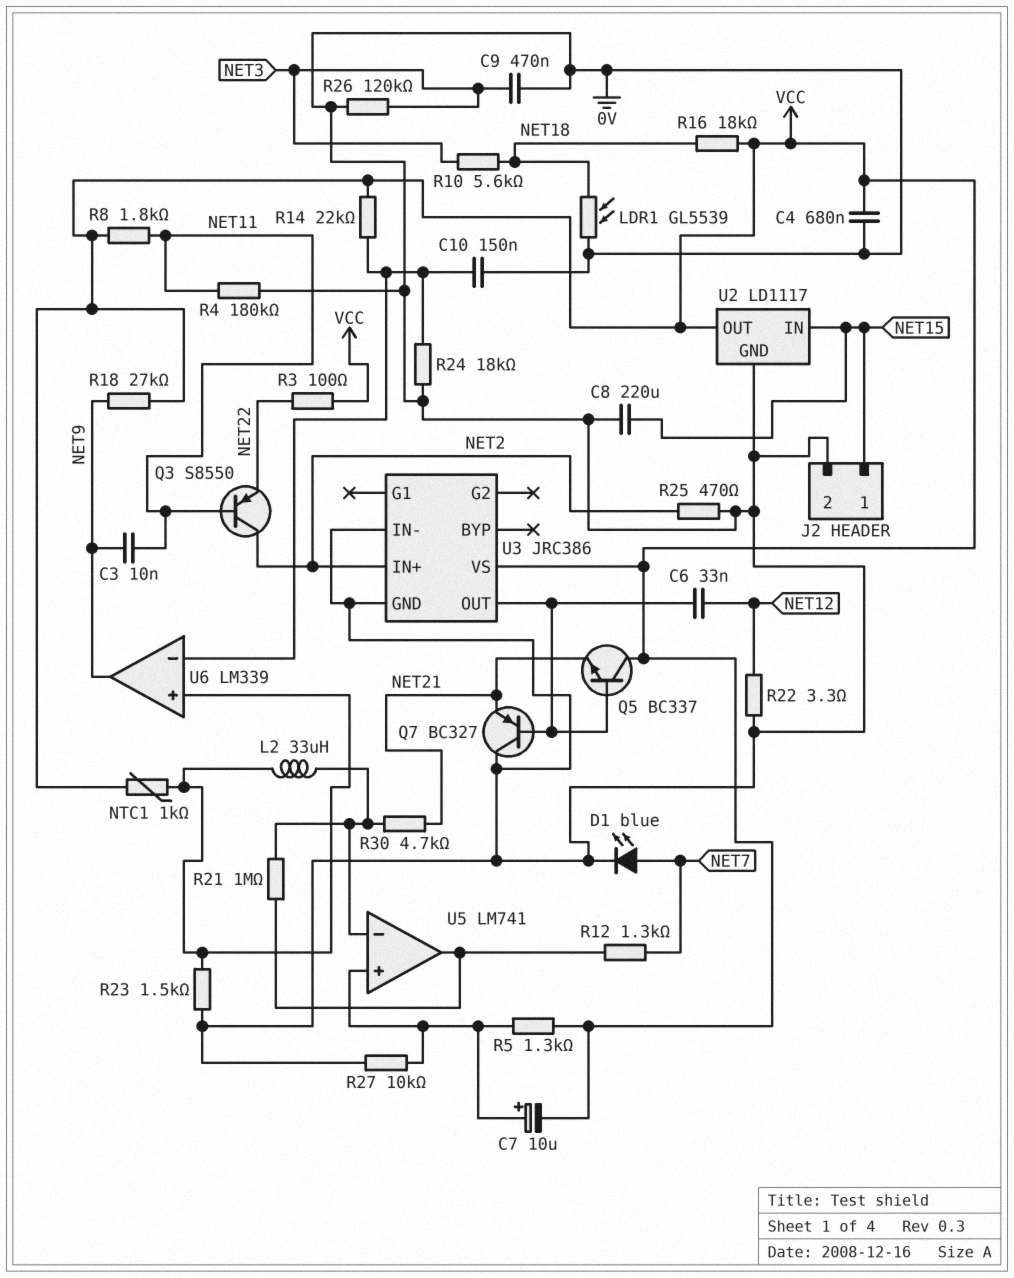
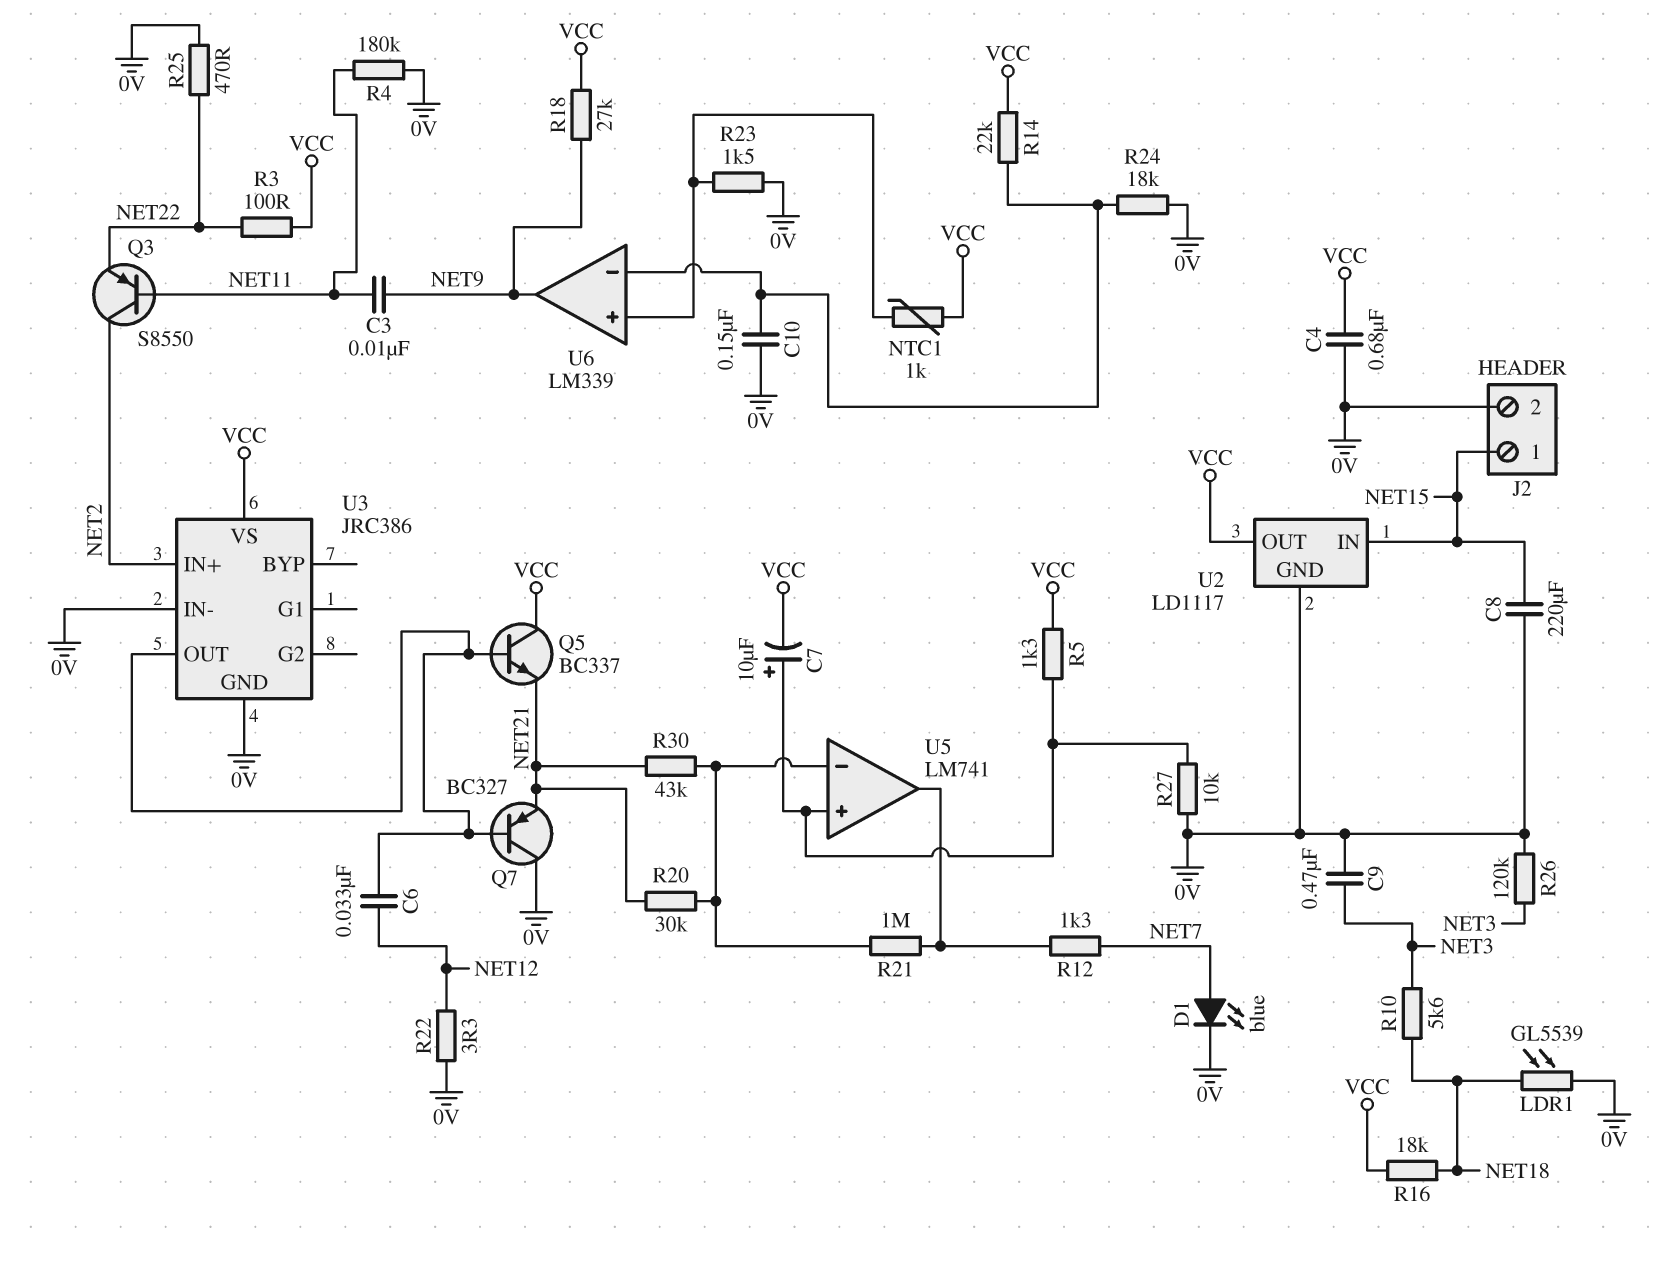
L2: 33uH (U5/in-, U6/in+) -> none
R8: 1.8k (NET11, VCC) -> none
R20: none -> 30k (NET21, U5/in-)
R25: 470 (0V, NET2) -> 470 (0V, NET22)
R30: 4.7k (NET21, U5/in-) -> 43k (NET21, U5/in-)

